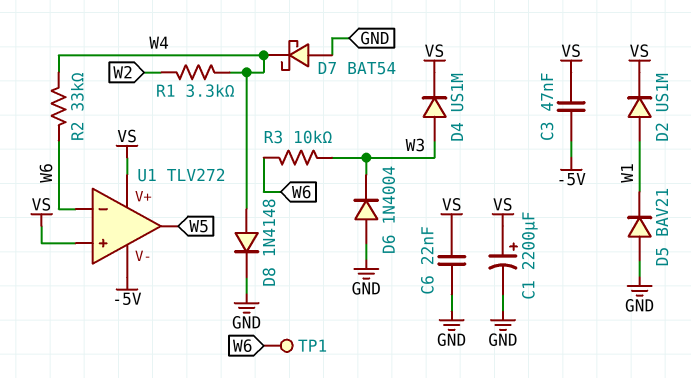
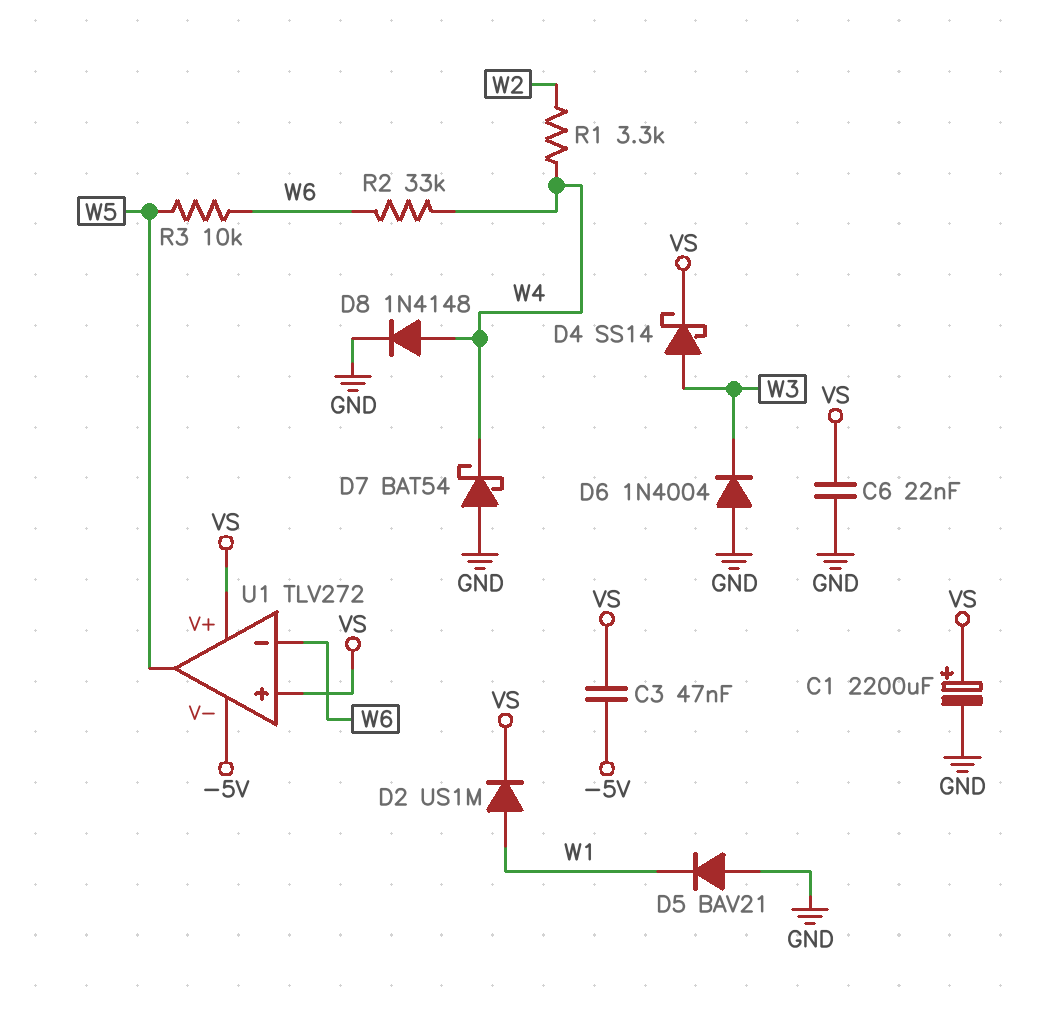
D4: diode US1M (A W3, K VS) -> schottky SS14 (A W3, K VS)
R3: 10k (W3, W6) -> 10k (W5, W6)
TP1: test point (W6) -> none

